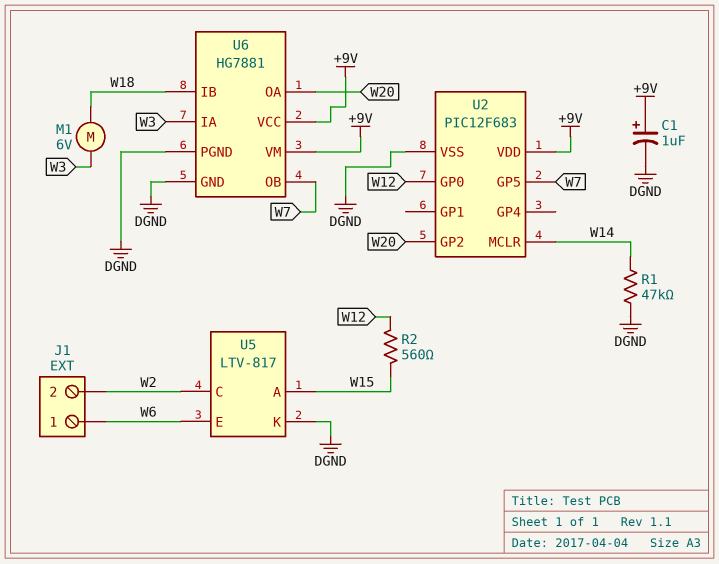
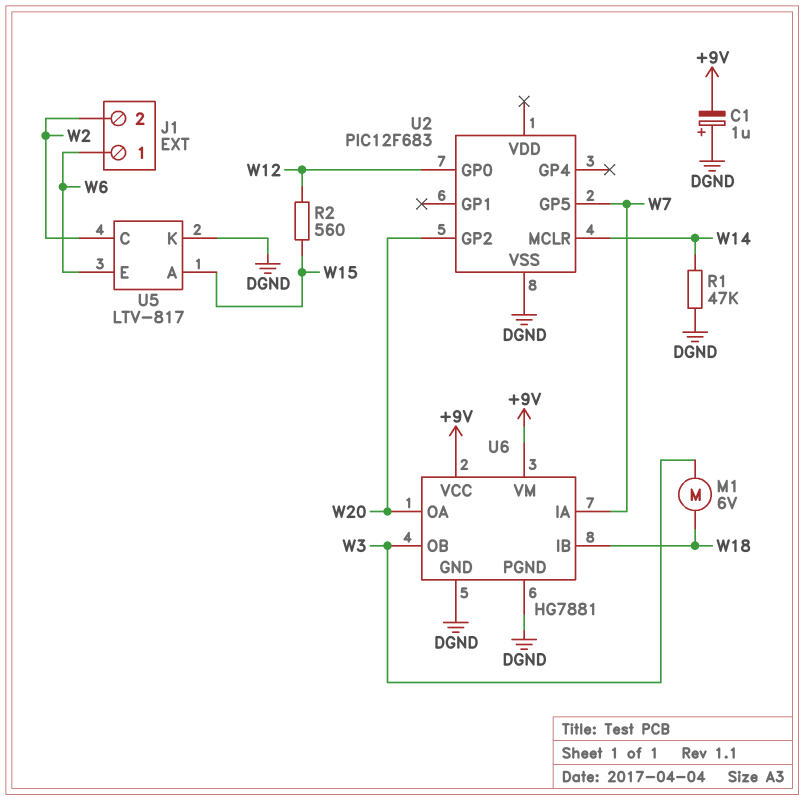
C1: 1uF (plus +9V, minus DGND) -> 1uF (plus DGND, minus +9V)
U2 pin VDD: +9V -> none
U6 pin IA: W3 -> W7
U6 pin OB: W7 -> W3

